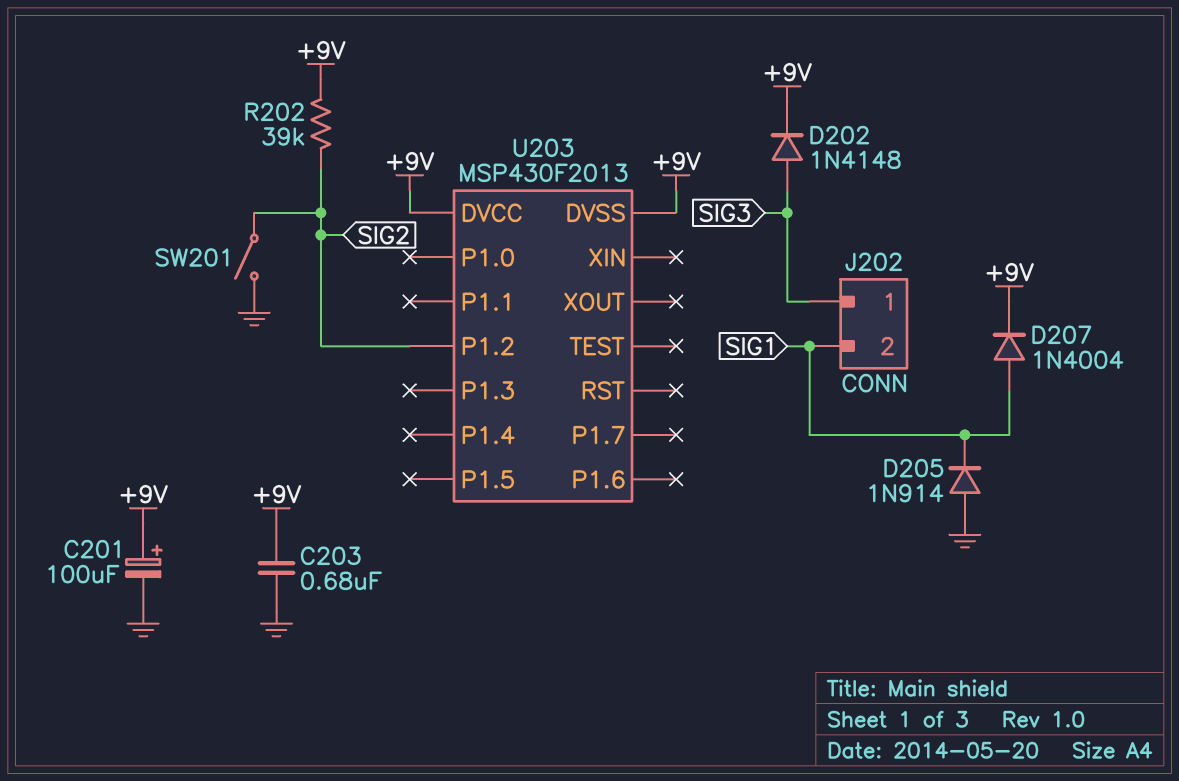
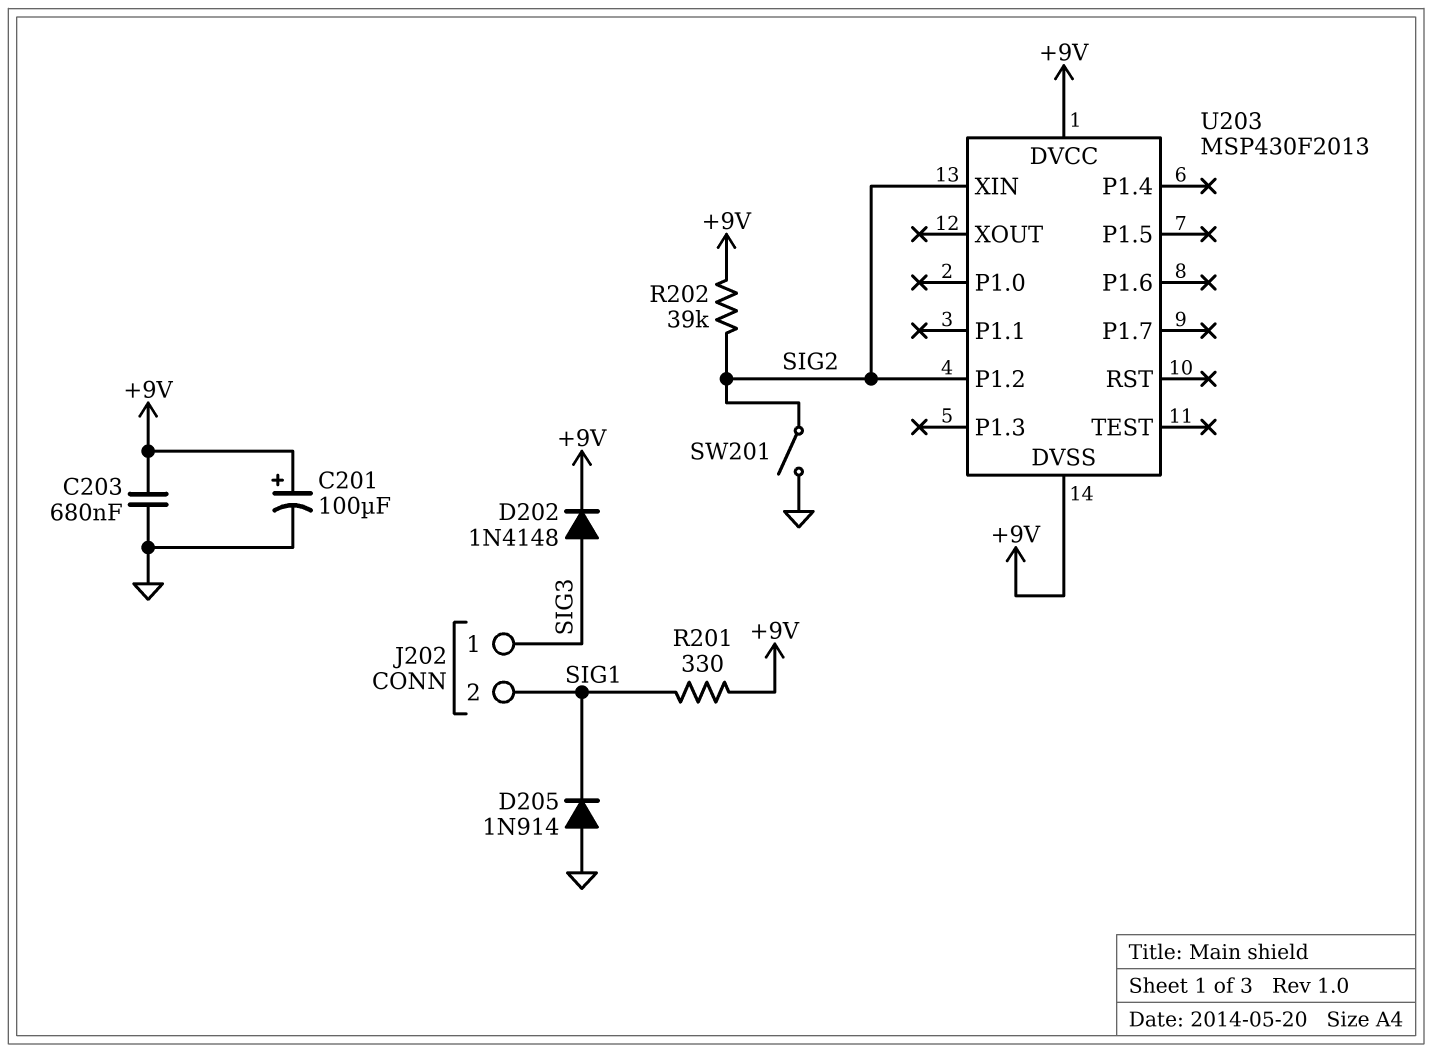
D207: diode 1N4004 (A SIG1, K +9V) -> none
R201: none -> 330 (+9V, SIG1)
U203 pin XIN: none -> SIG2

